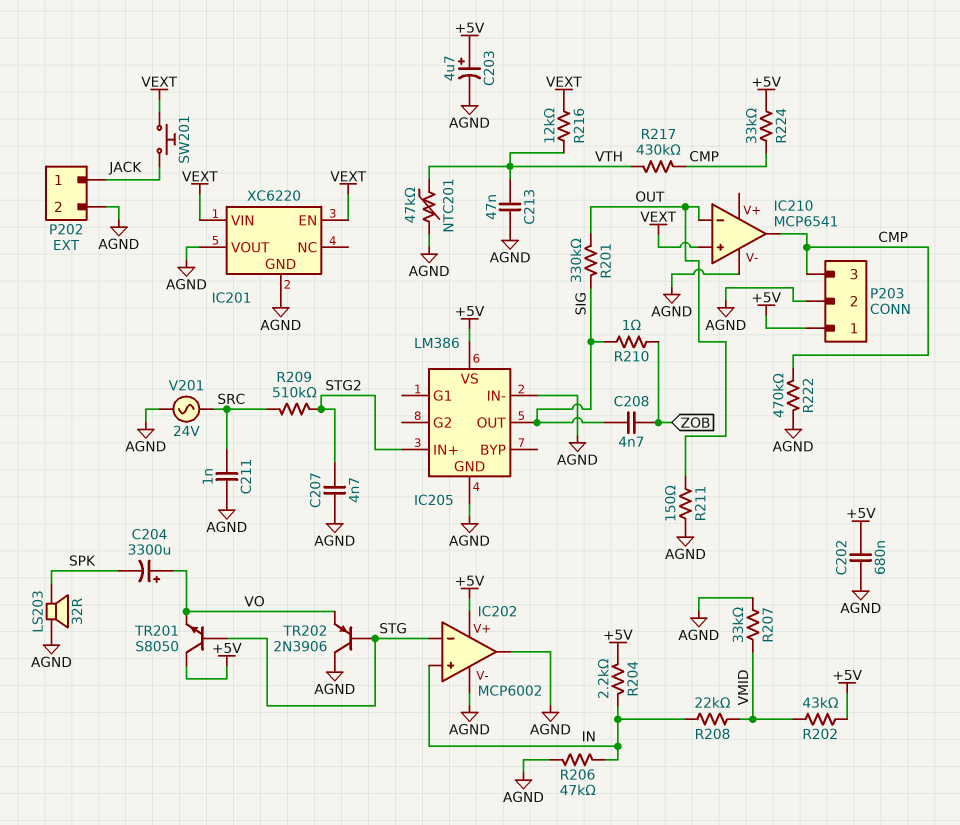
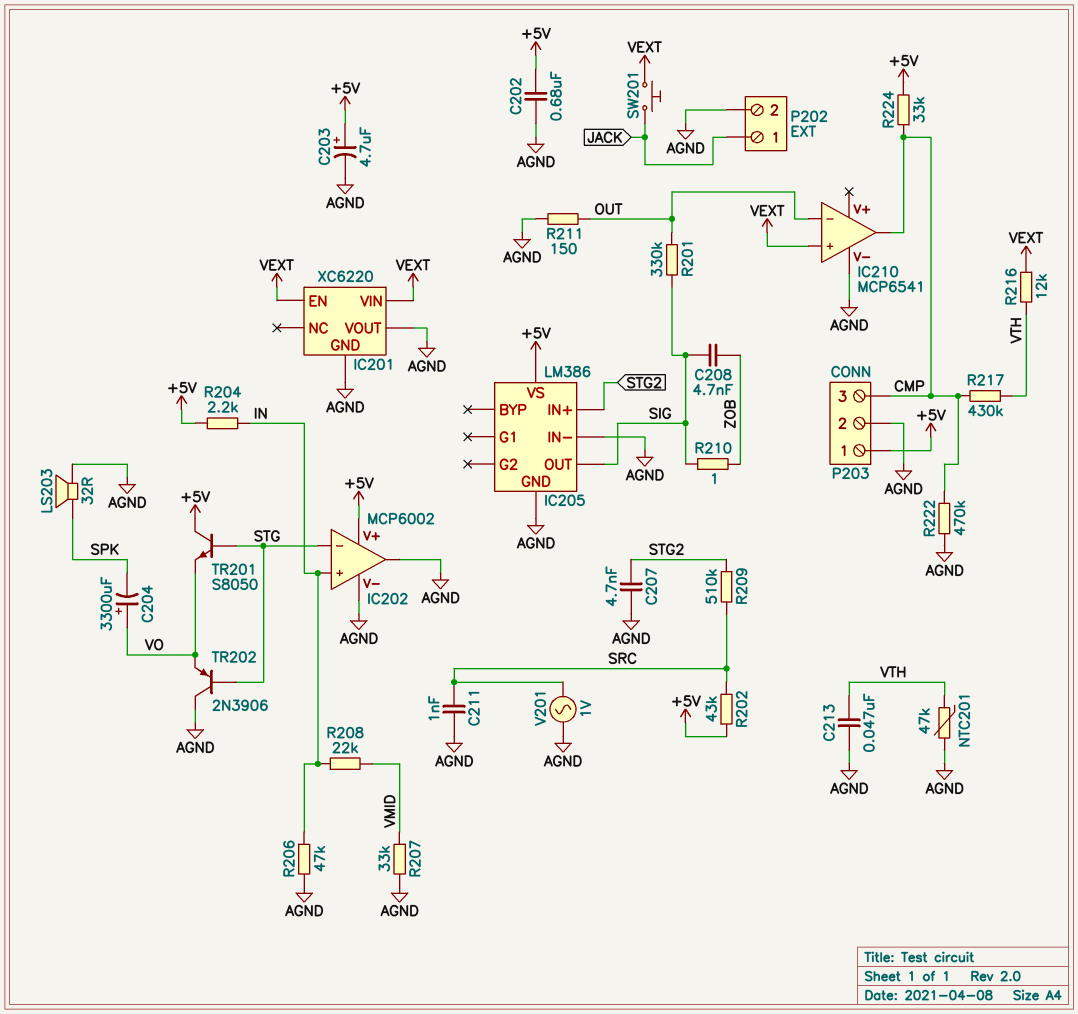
R202: 43k (+5V, VMID) -> 43k (+5V, SRC)
V201: AC 24V (AGND, SRC) -> AC 1V (AGND, SRC)

